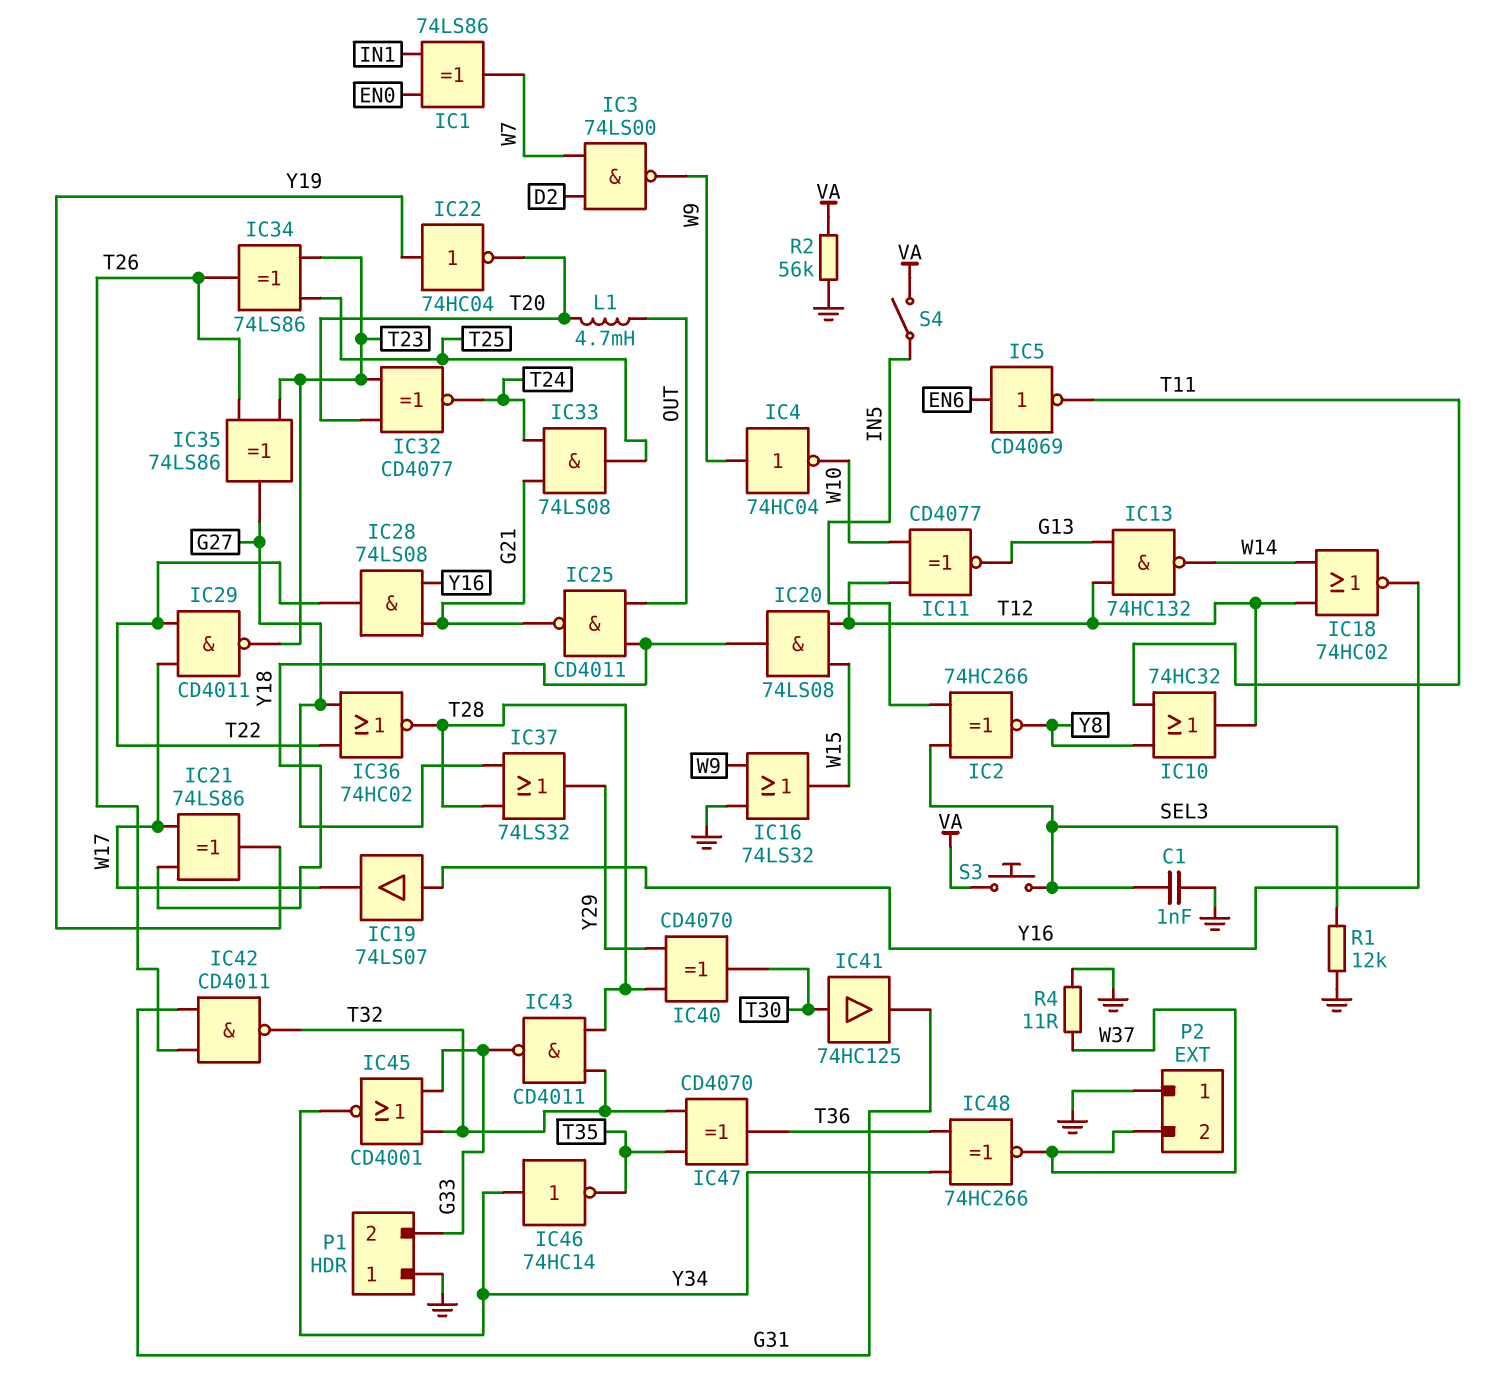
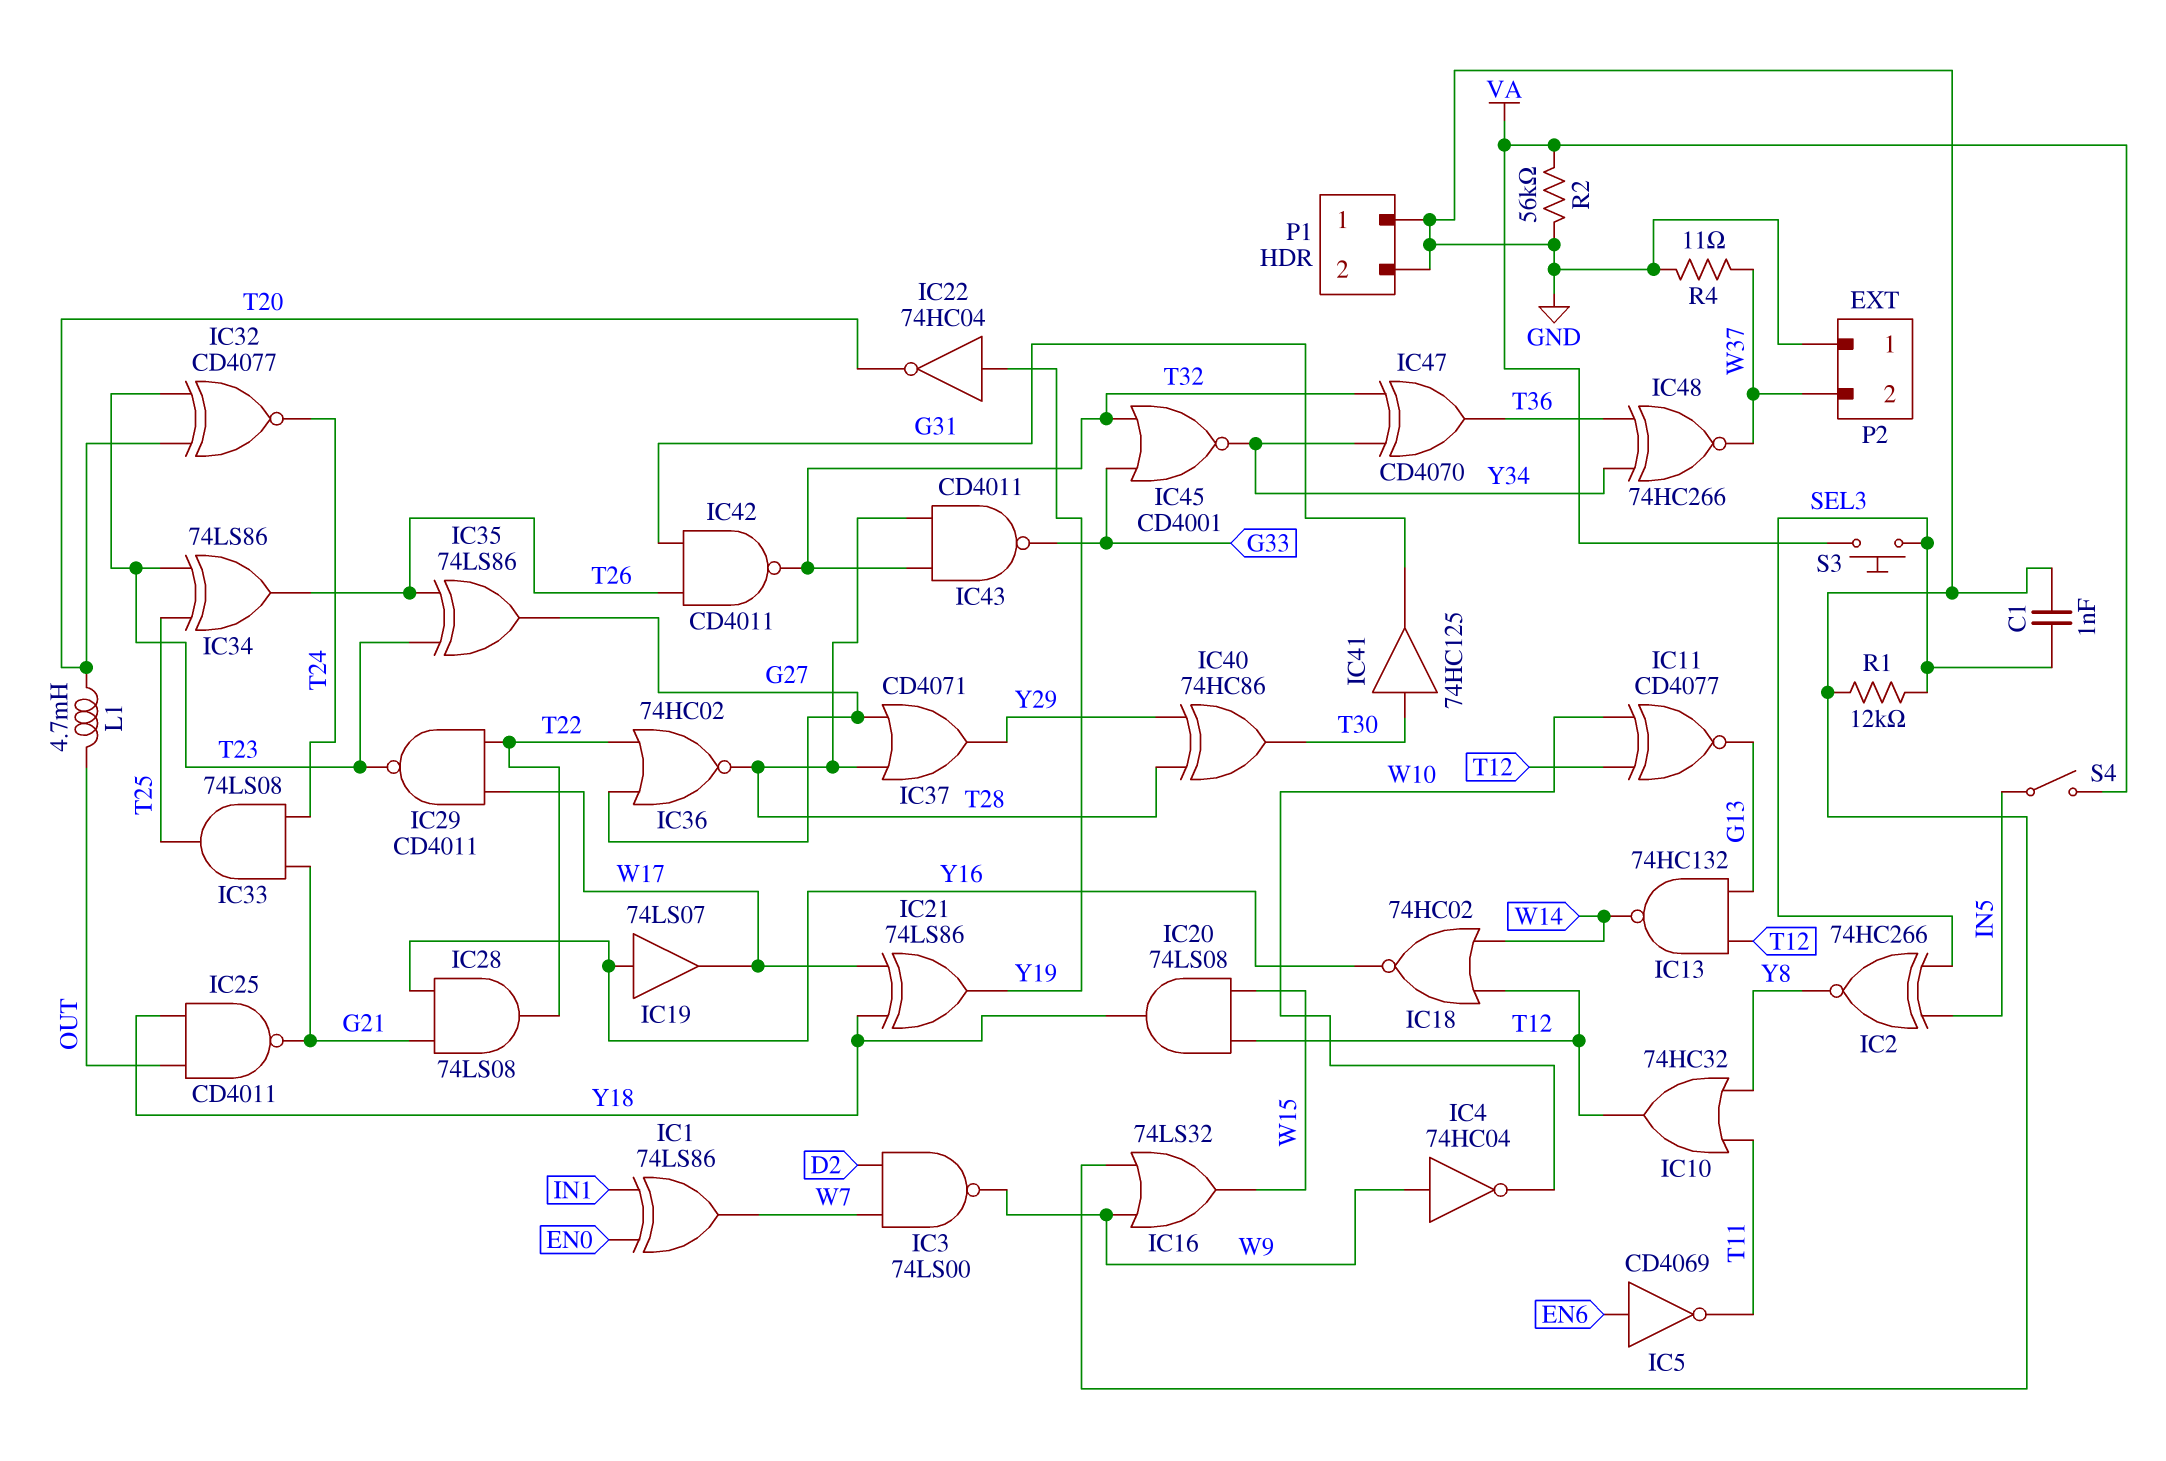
IC37: OR 74LS32 (in G27, in T28, out Y29) -> OR CD4071 (in G27, in T28, out Y29)
IC40: XOR CD4070 (in T28, in Y29, out T30) -> XOR 74HC86 (in T28, in Y29, out T30)
IC46: NOT 74HC14 (in Y34, out T35) -> none
IC47: XOR CD4070 (in T32, in T35, out T36) -> XOR CD4070 (in T32, in Y34, out T36)
P1 pin 2: G33 -> GND

